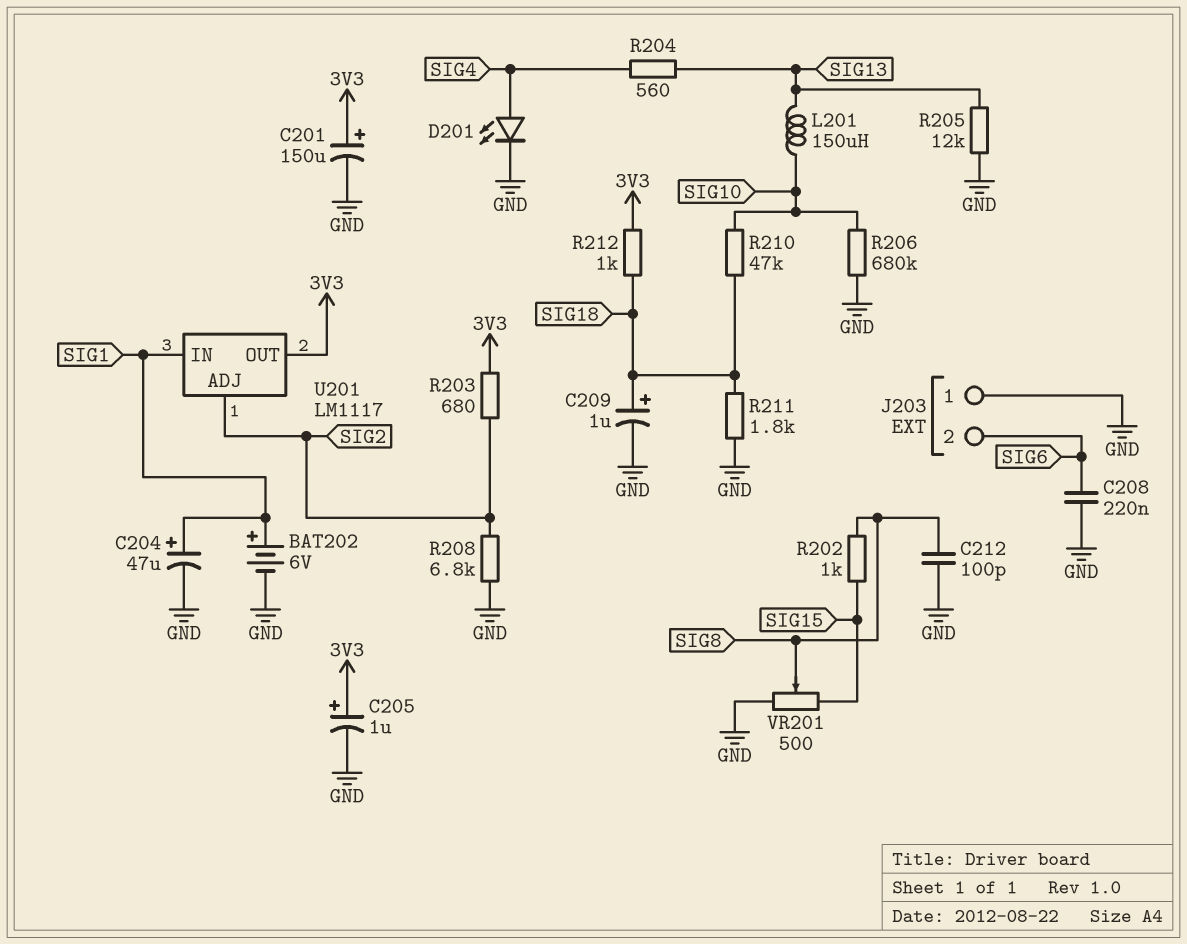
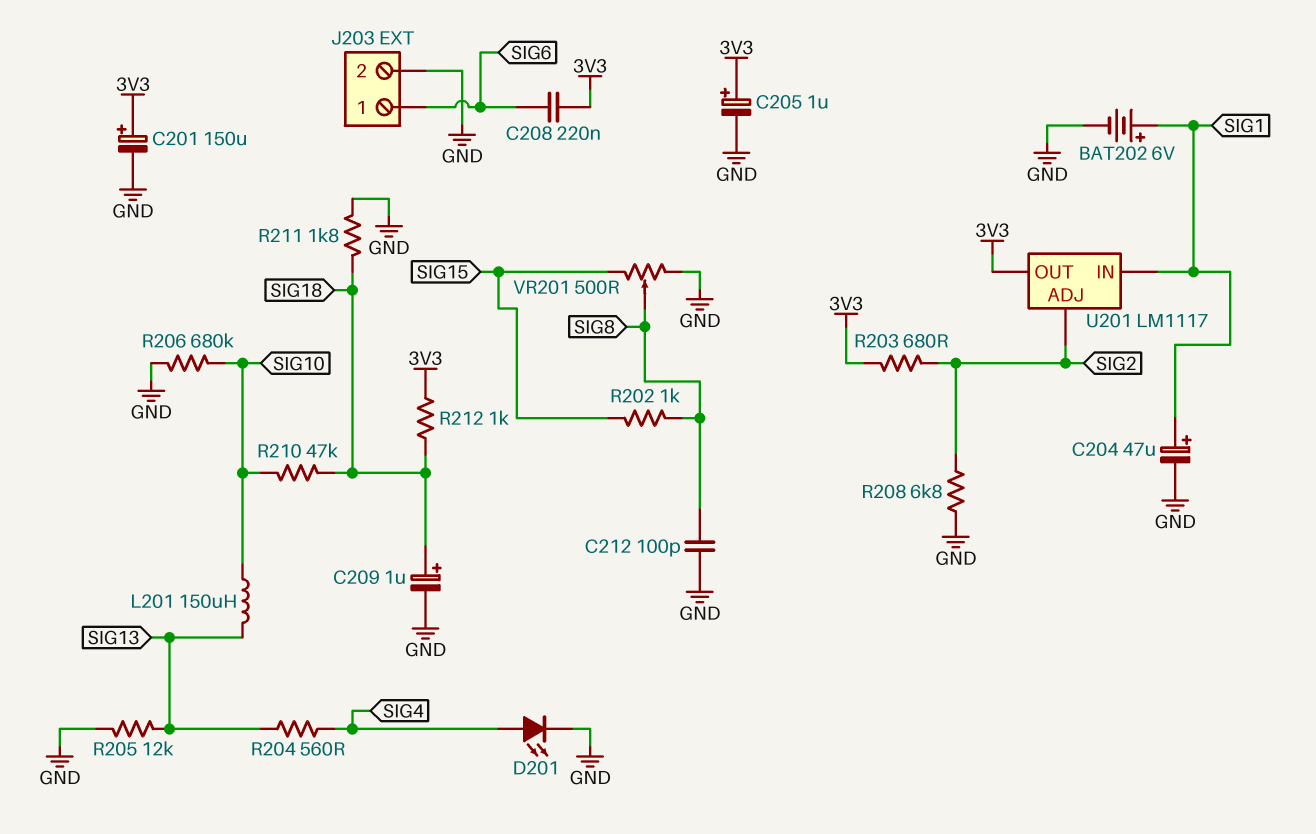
C208: 220nF (GND, SIG6) -> 220nF (3V3, SIG6)
J203 pin 1: GND -> SIG6
J203 pin 2: SIG6 -> GND

